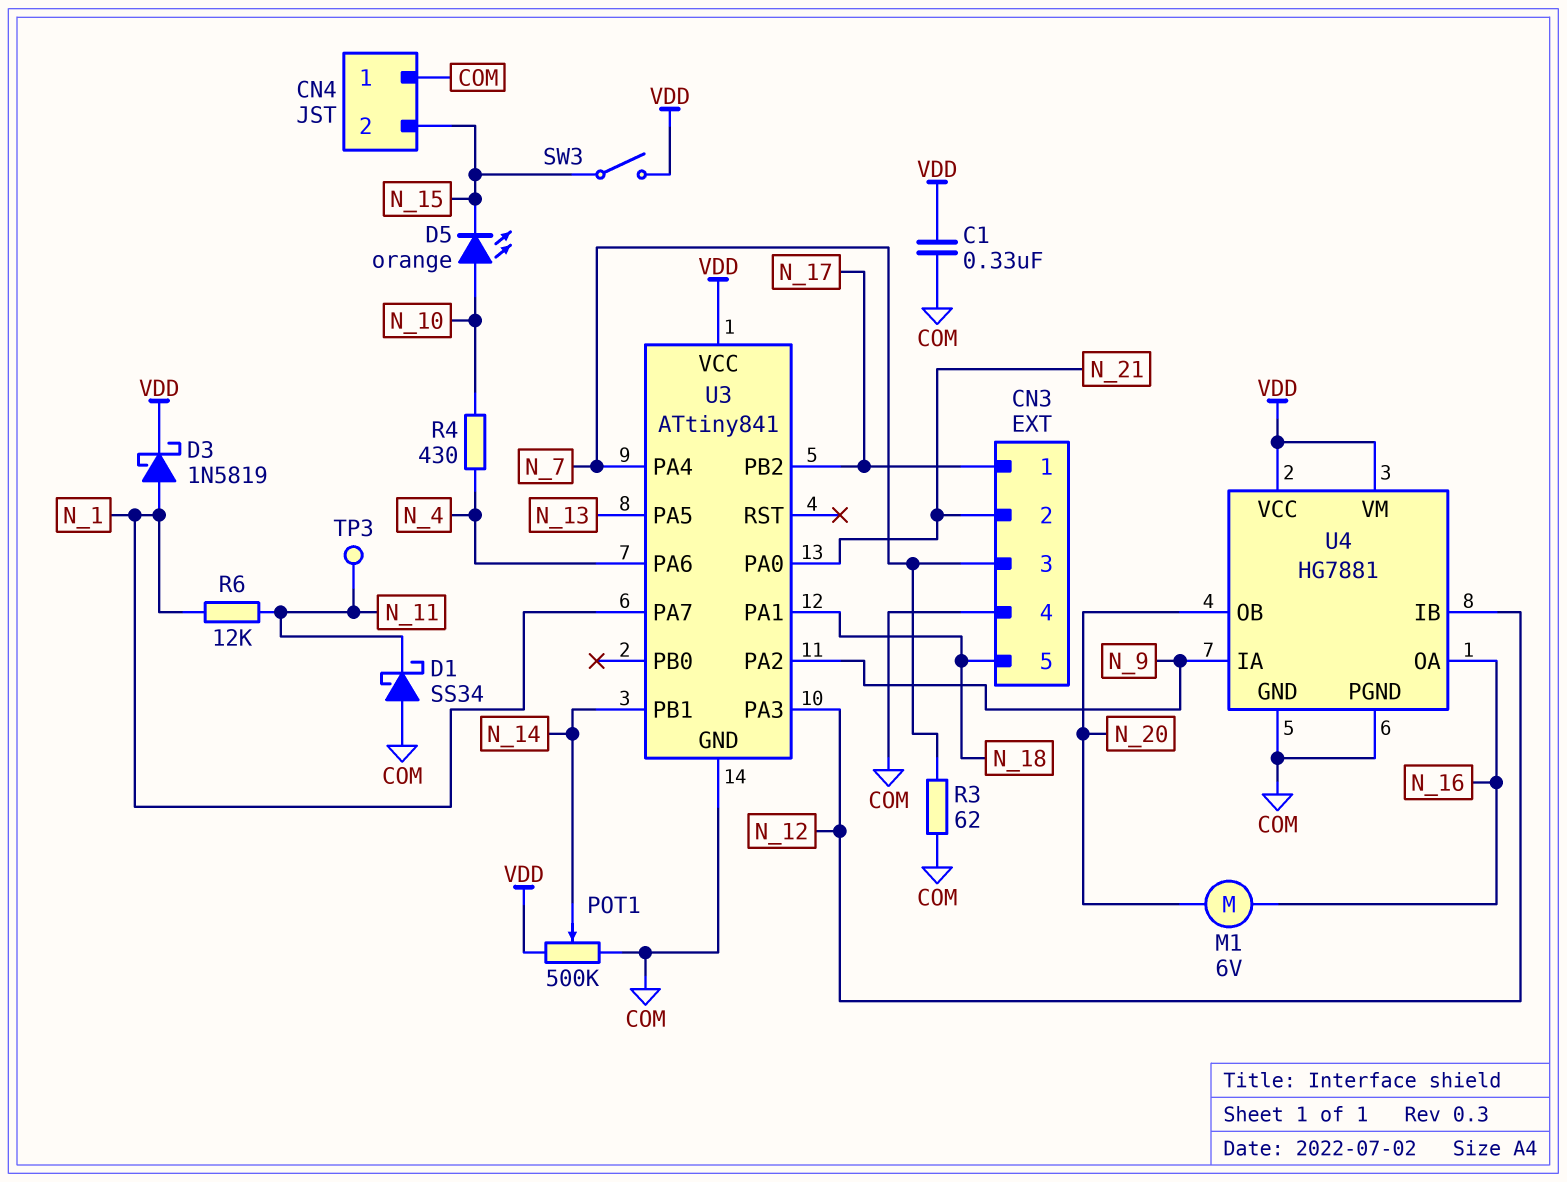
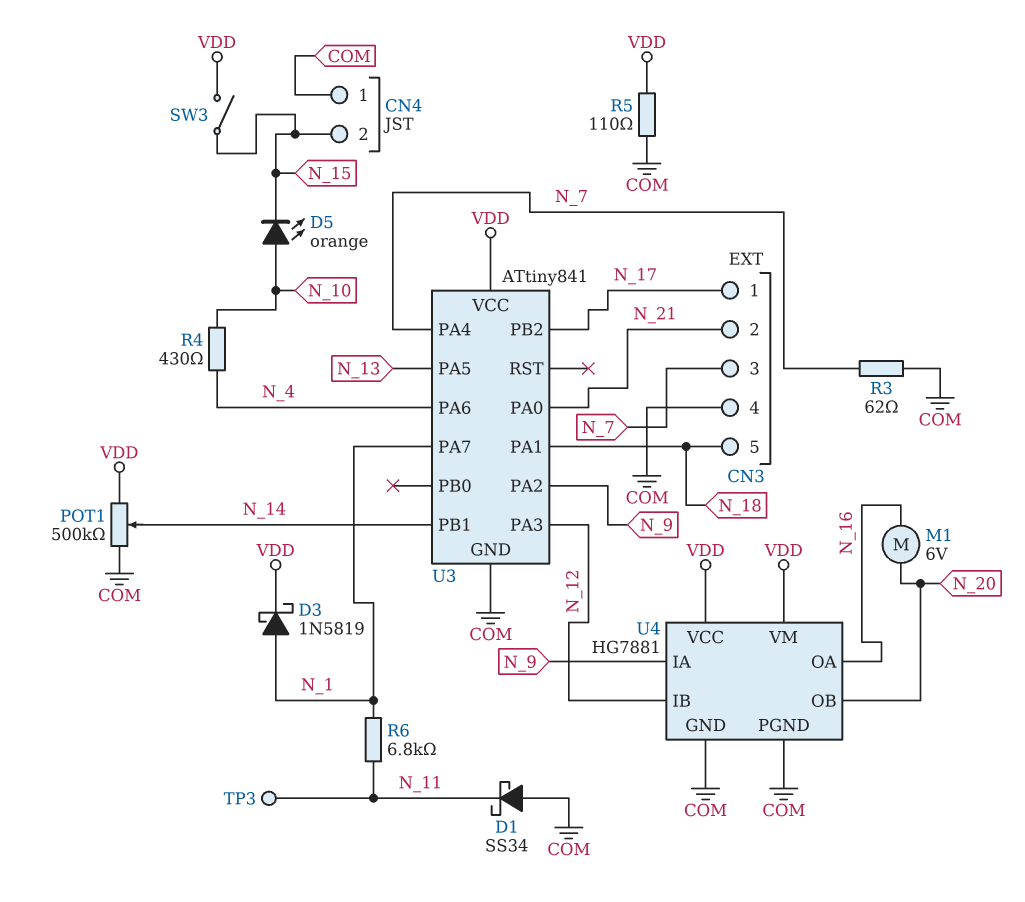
C1: 330nF (COM, VDD) -> none
R5: none -> 110 (COM, VDD)
R6: 12k (N_1, N_11) -> 6.8k (N_1, N_11)

